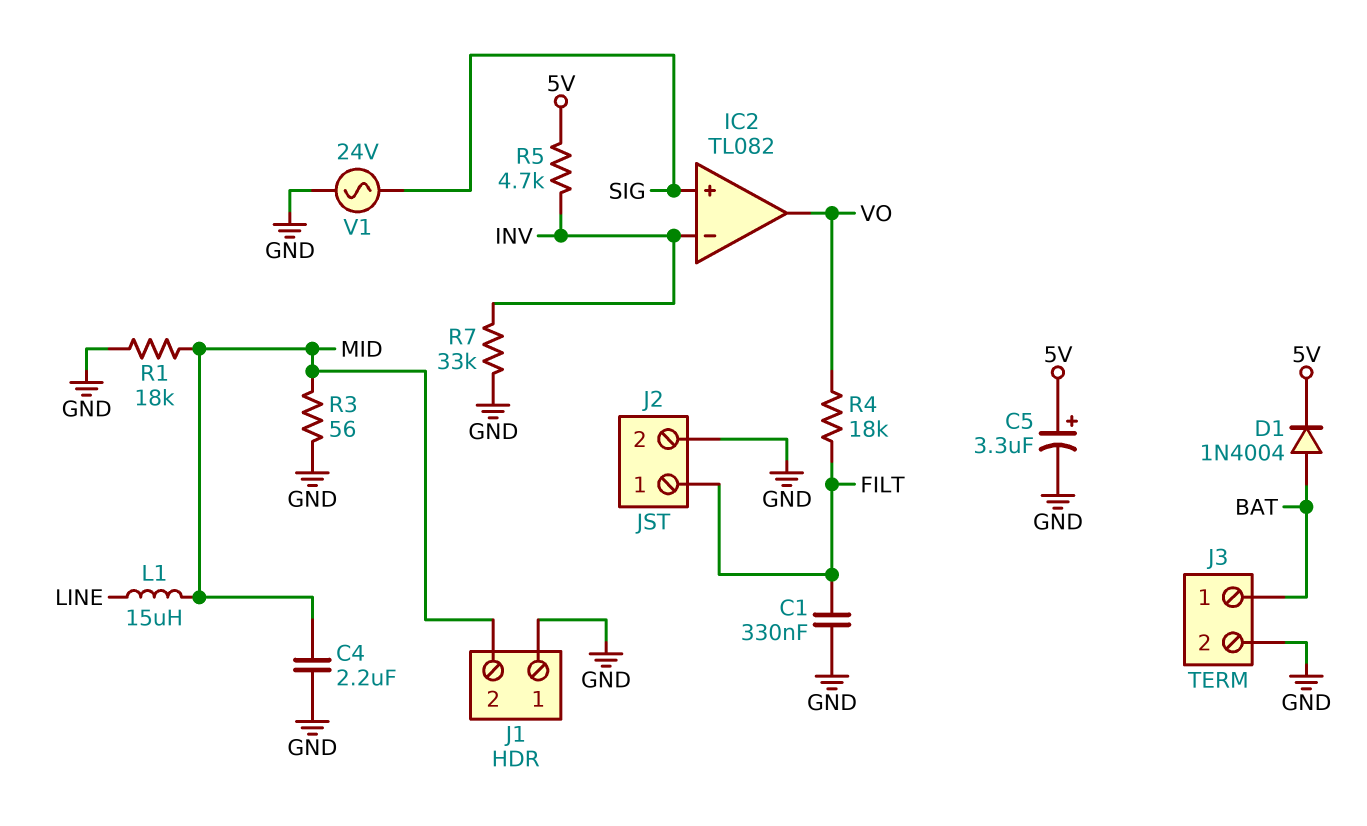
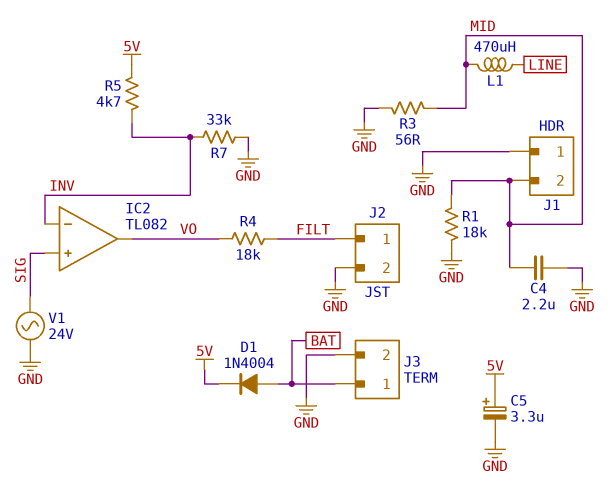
C1: 330nF (FILT, GND) -> none
L1: 15uH (LINE, MID) -> 470uH (LINE, MID)

